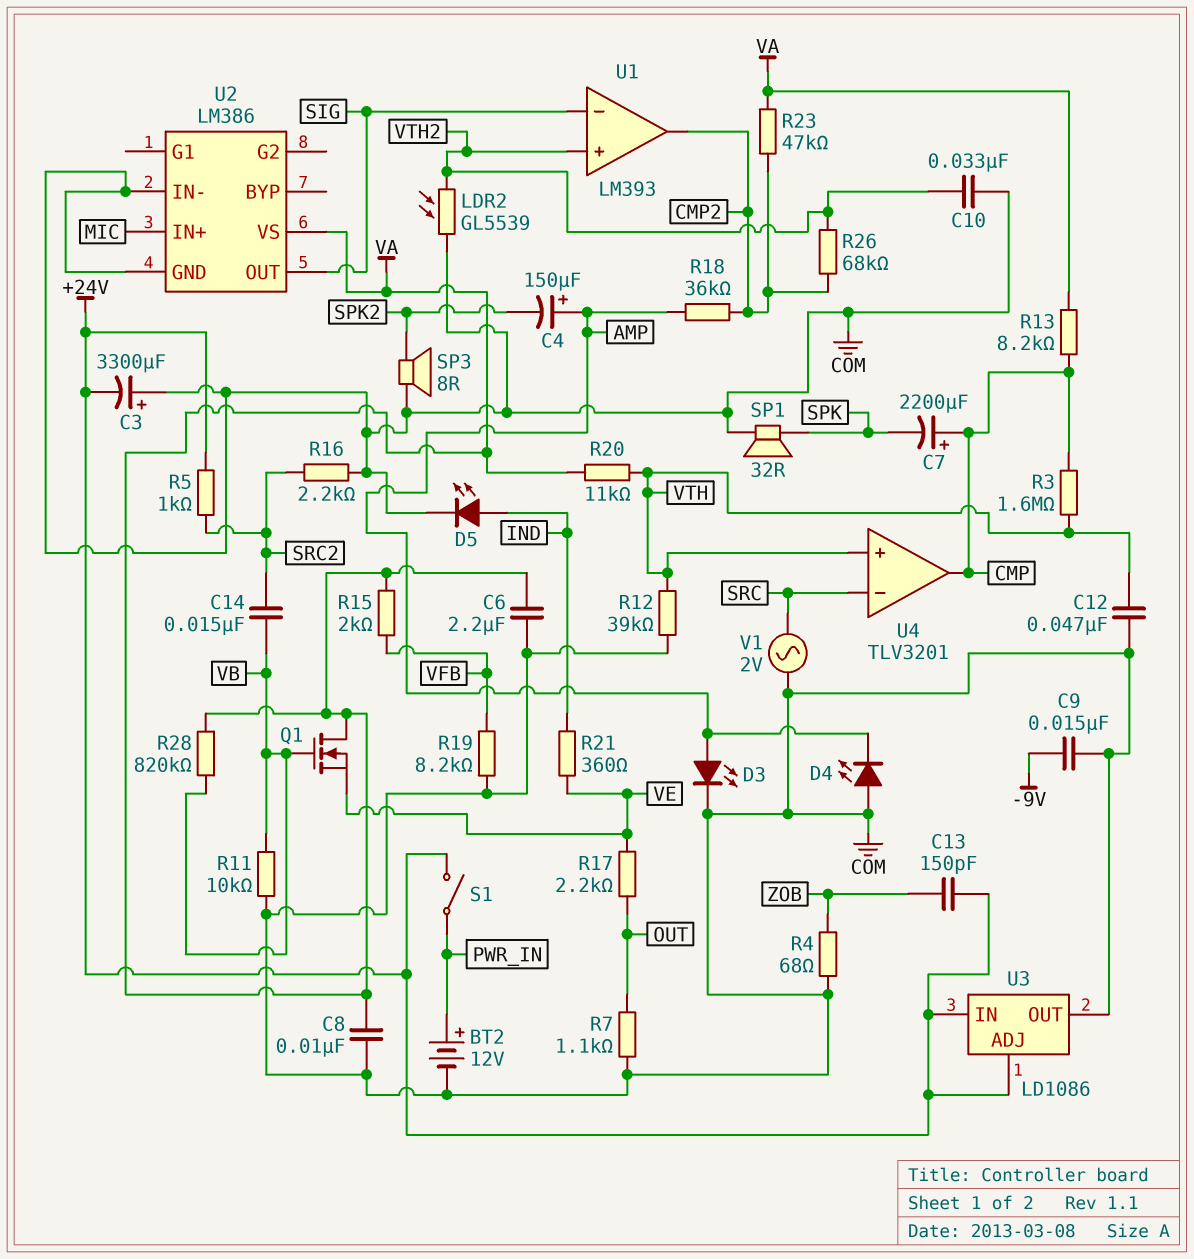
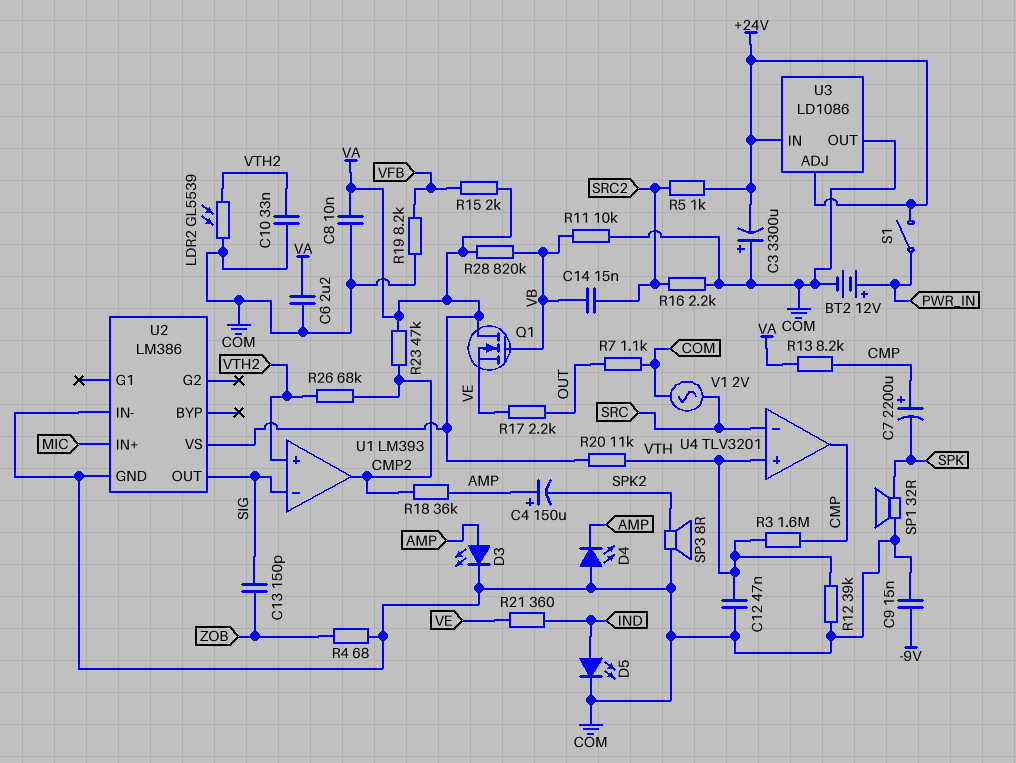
C13: 150pF (+24V, ZOB) -> 150pF (SIG, ZOB)

